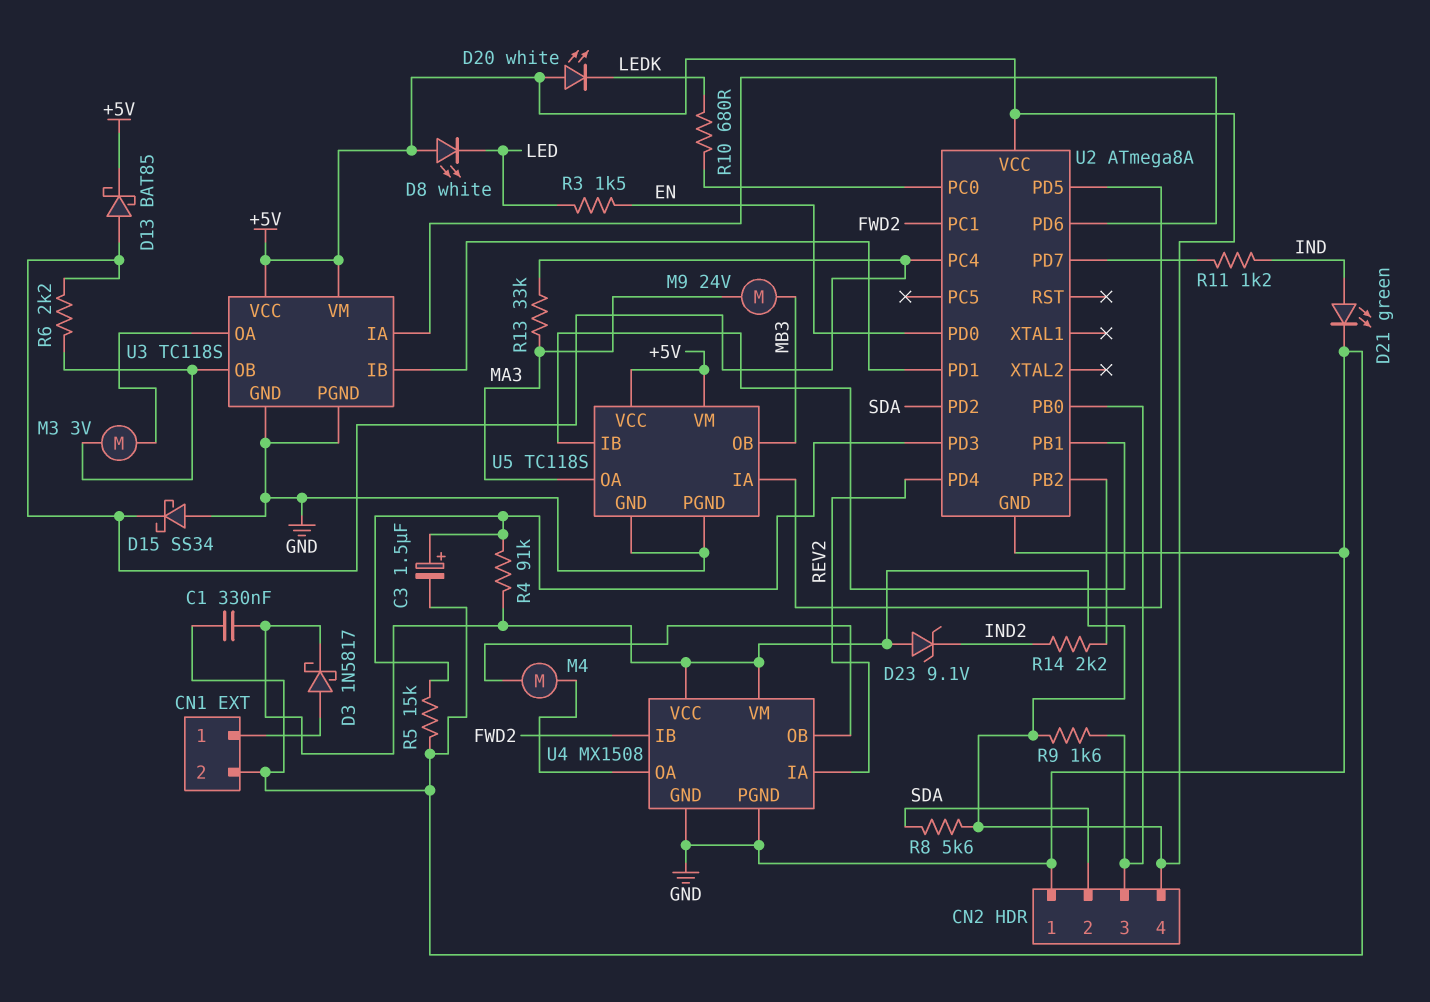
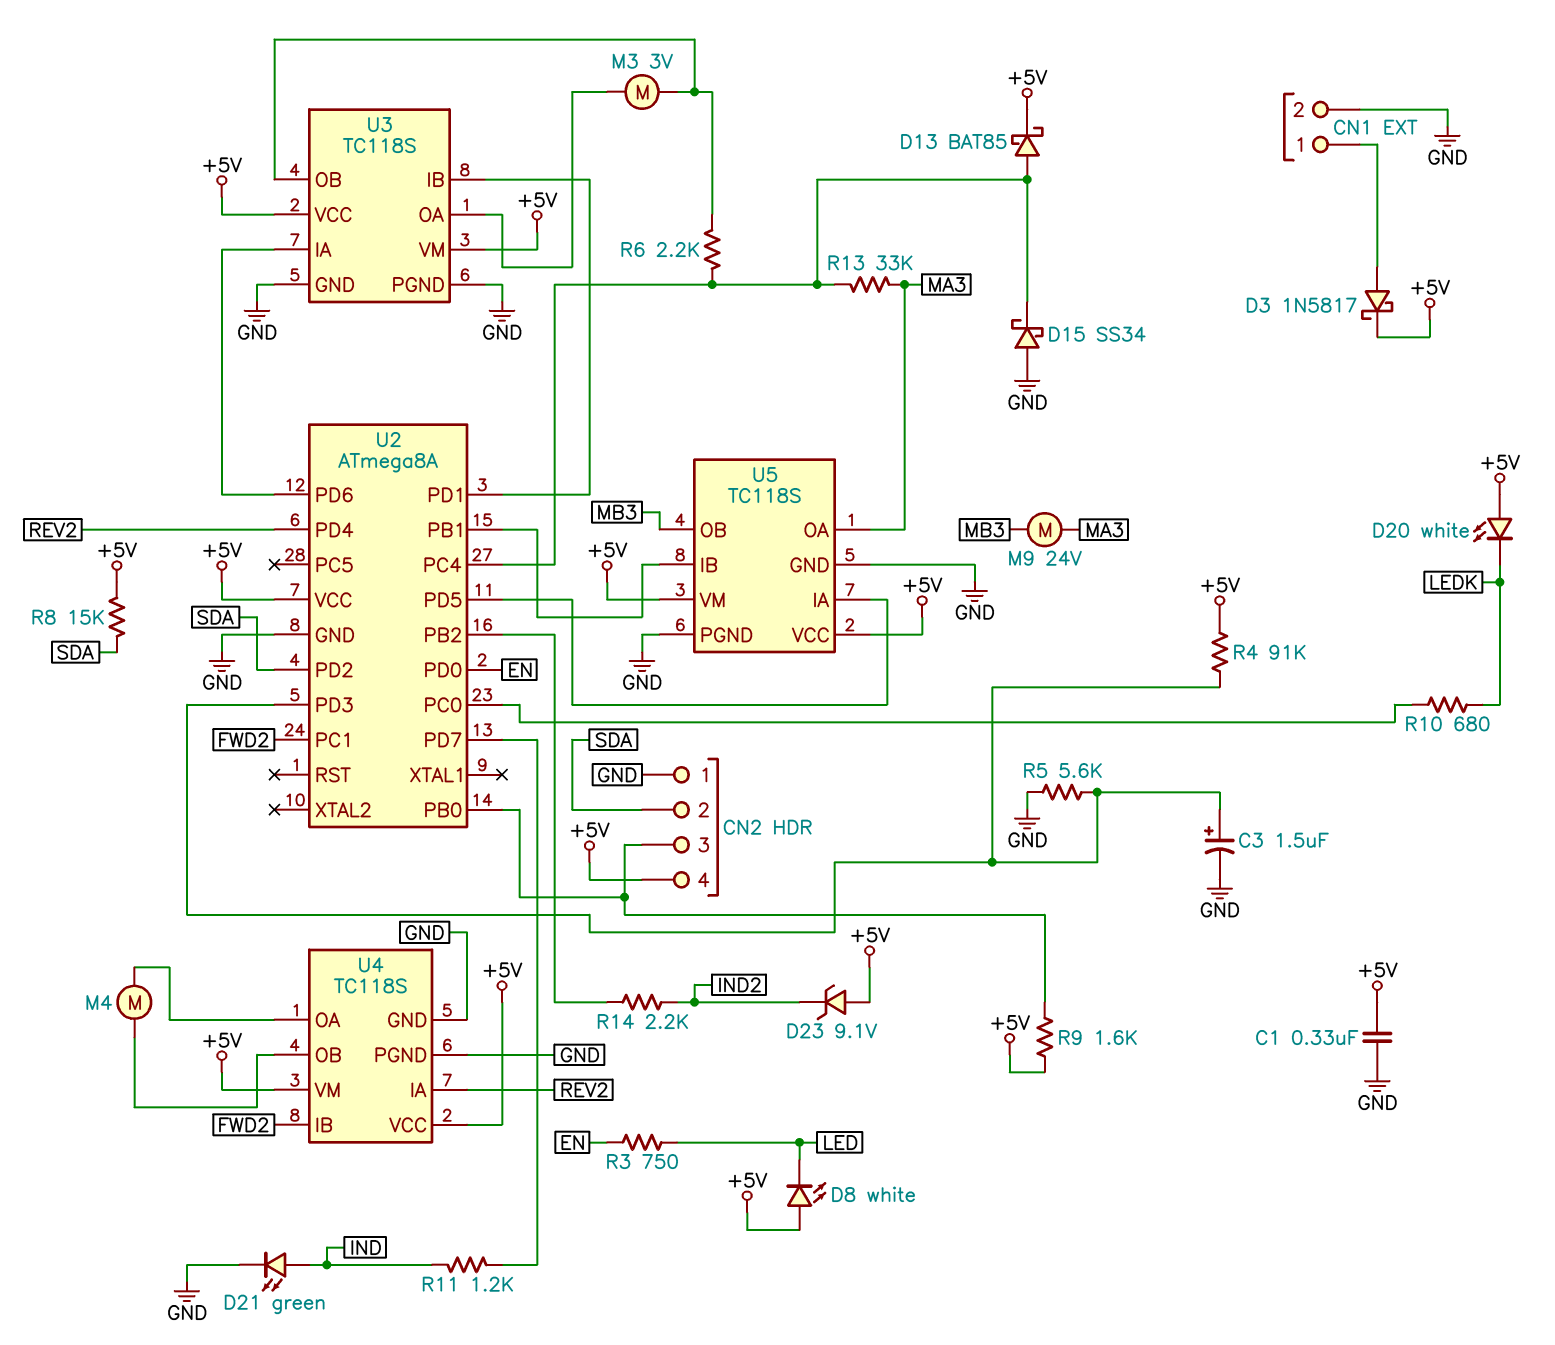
R3: 1.5k (EN, LED) -> 750 (EN, LED)
R5: 15k (GND, U2/PD3) -> 5.6k (GND, U2/PD3)
R8: 5.6k (+5V, SDA) -> 15k (+5V, SDA)
U4: MX1508 -> TC118S

